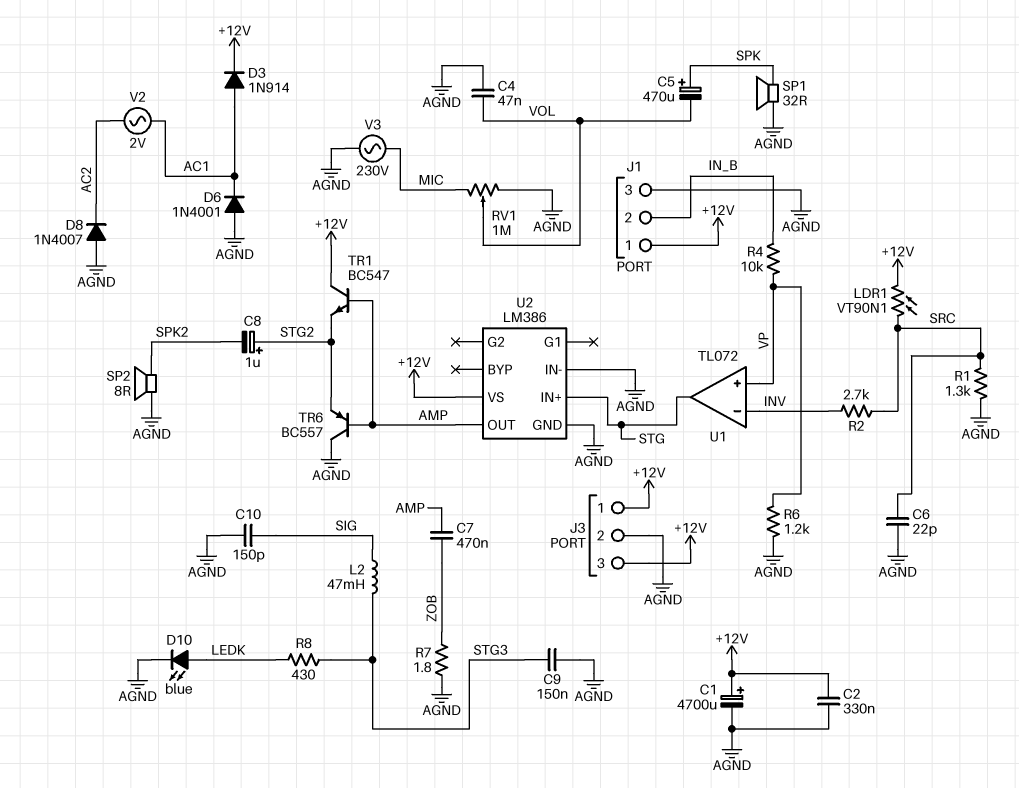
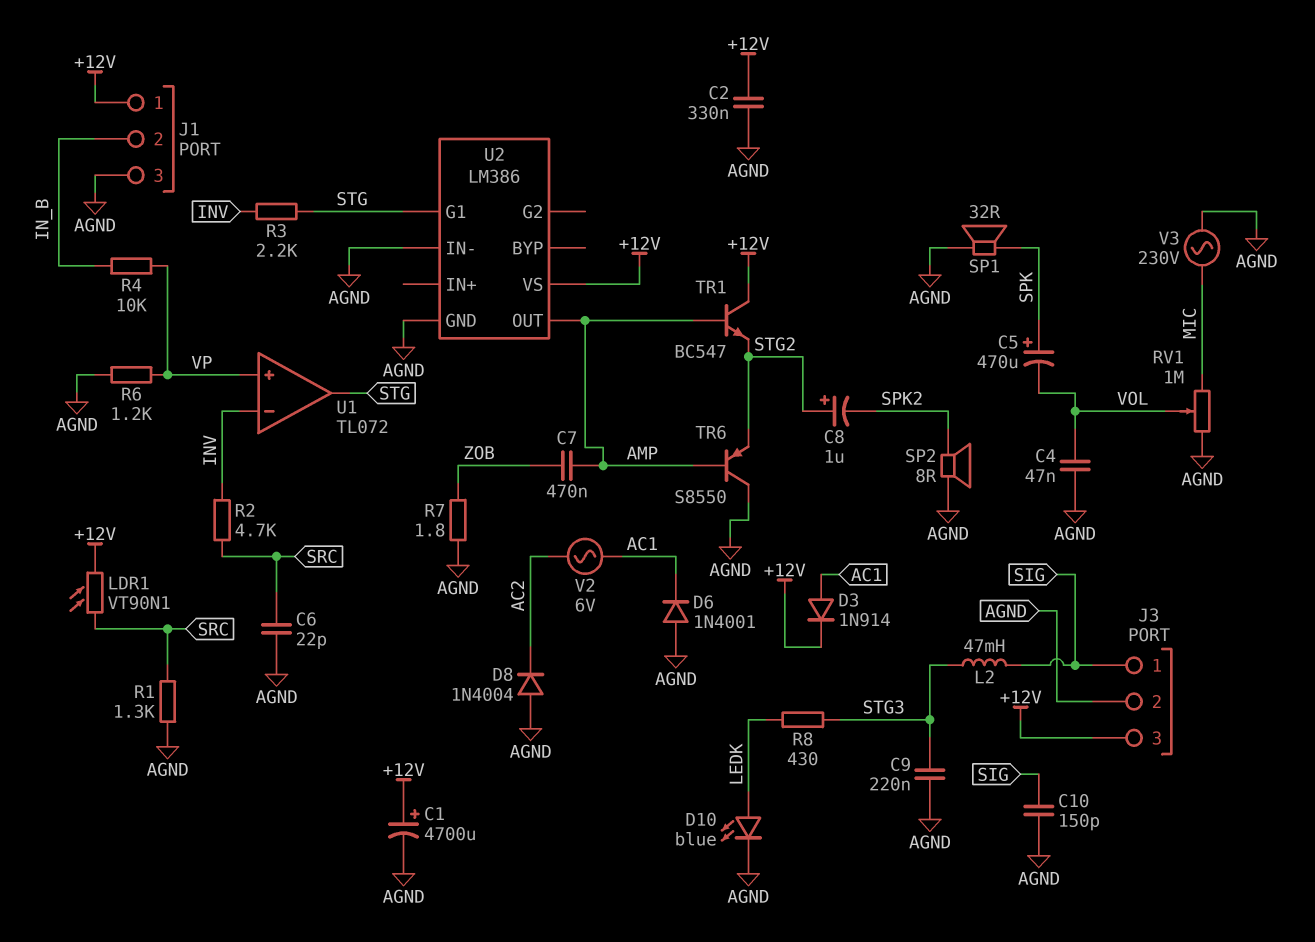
C9: 150nF (AGND, STG3) -> 220nF (AGND, STG3)
D8: diode 1N4007 (A AGND, K AC2) -> diode 1N4004 (A AGND, K AC2)
J3 pin 1: +12V -> SIG
R2: 2.7k (INV, SRC) -> 4.7k (INV, SRC)
R3: none -> 2.2k (INV, STG)
TR6: PNP BC557 (B AMP, C AGND, E STG2) -> PNP S8550 (B AMP, C AGND, E STG2)
U2 pin G1: none -> STG
U2 pin IN+: STG -> none
V2: AC 2V (AC1, AC2) -> AC 6V (AC1, AC2)

